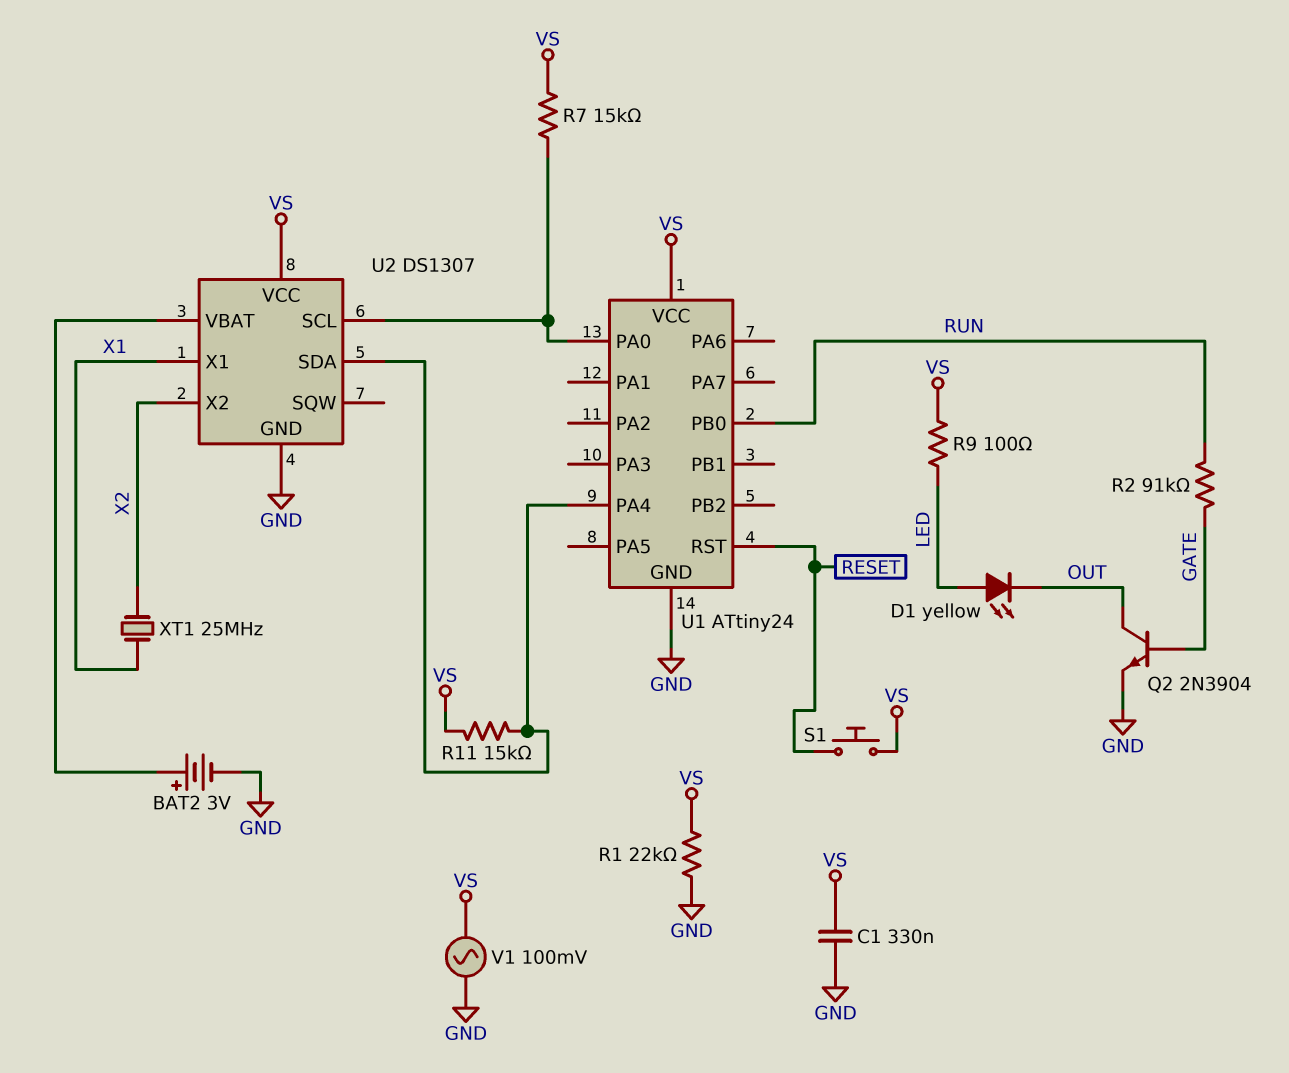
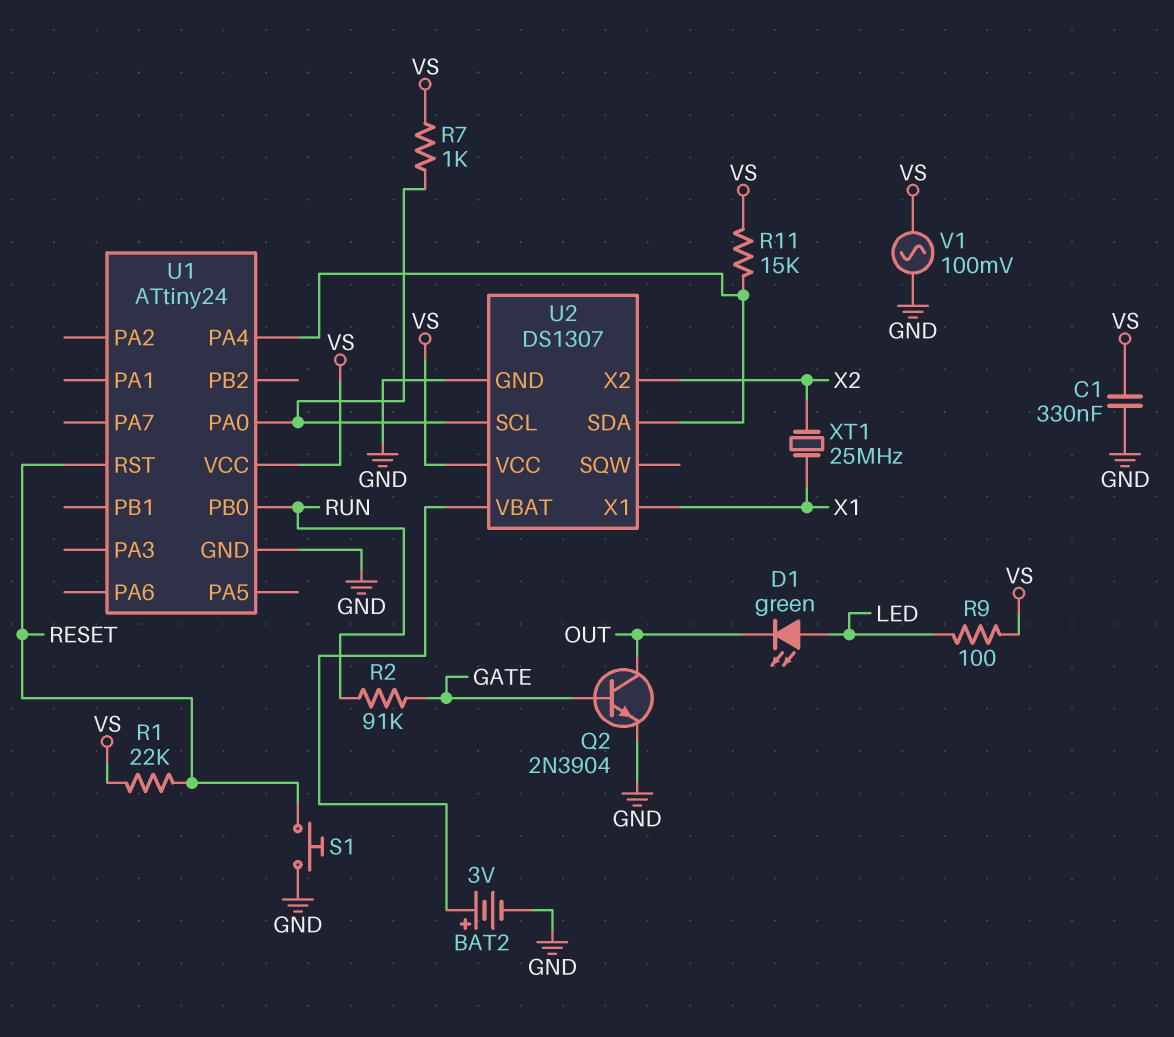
D1: LED yellow (A LED, K OUT) -> LED green (A LED, K OUT)
R1: 22k (GND, VS) -> 22k (RESET, VS)
R7: 15k (U1/PA0, VS) -> 1k (U1/PA0, VS)
S1: button (RESET, VS) -> button (GND, RESET)

